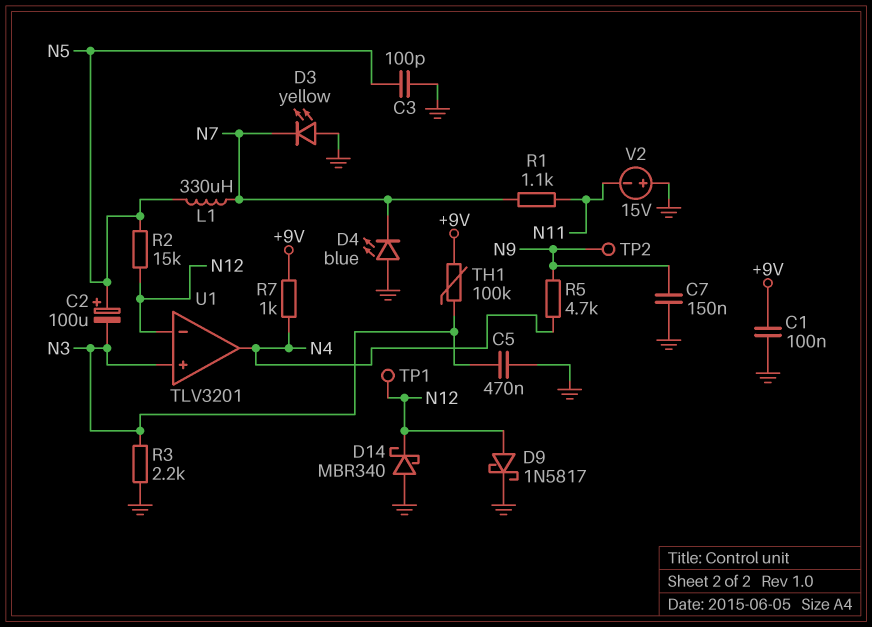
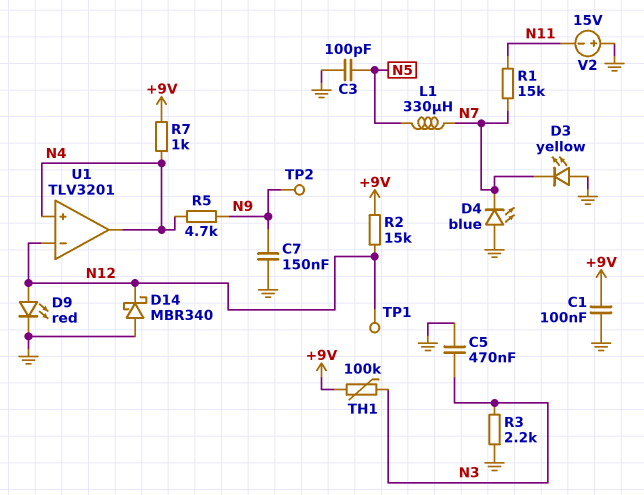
C2: 100uF (plus N5, minus N3) -> none
D9: schottky 1N5817 (A N12, K GND) -> LED red (A N12, K GND)
R1: 1.1k (N7, N11) -> 15k (N7, N11)
R2: 15k (N5, N12) -> 15k (+9V, N12)
U1 pin in+: N3 -> N4

